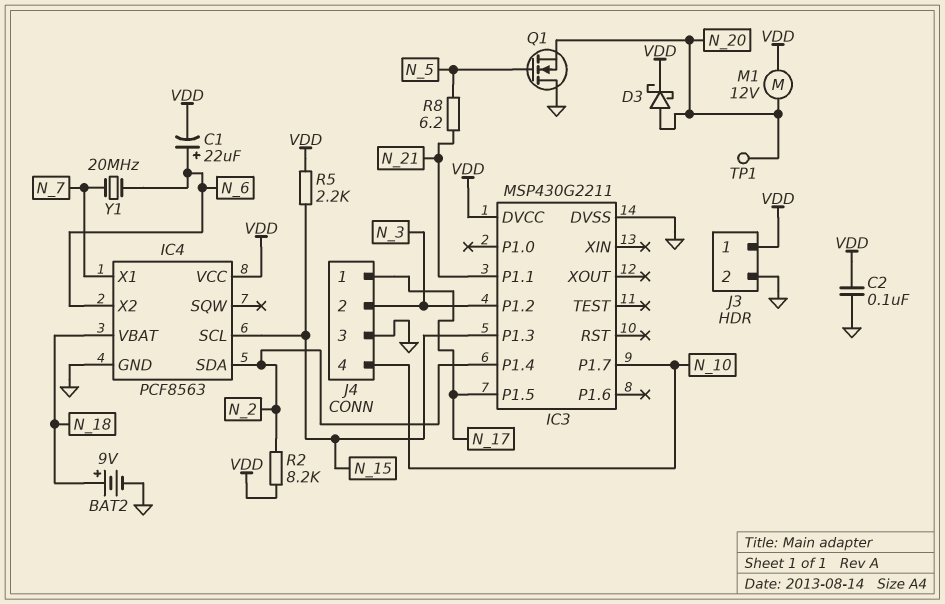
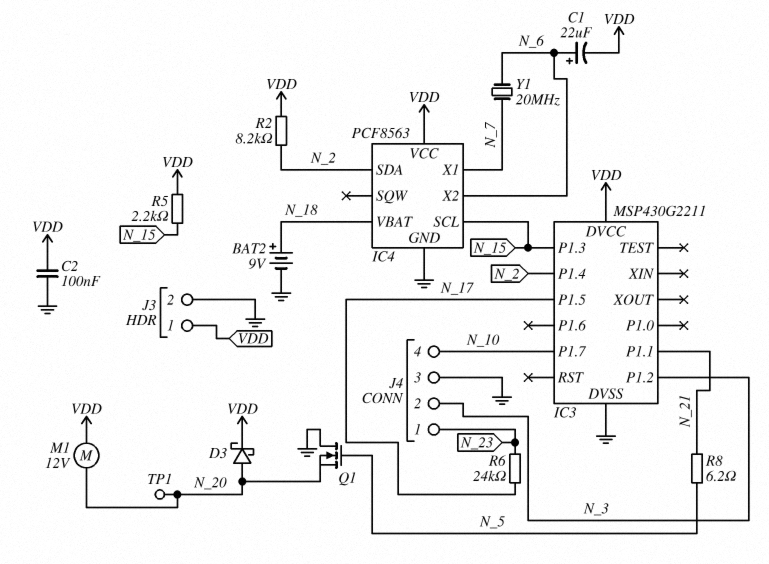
J4 pin 1: N_17 -> N_23
R6: none -> 24k (N_17, N_23)

